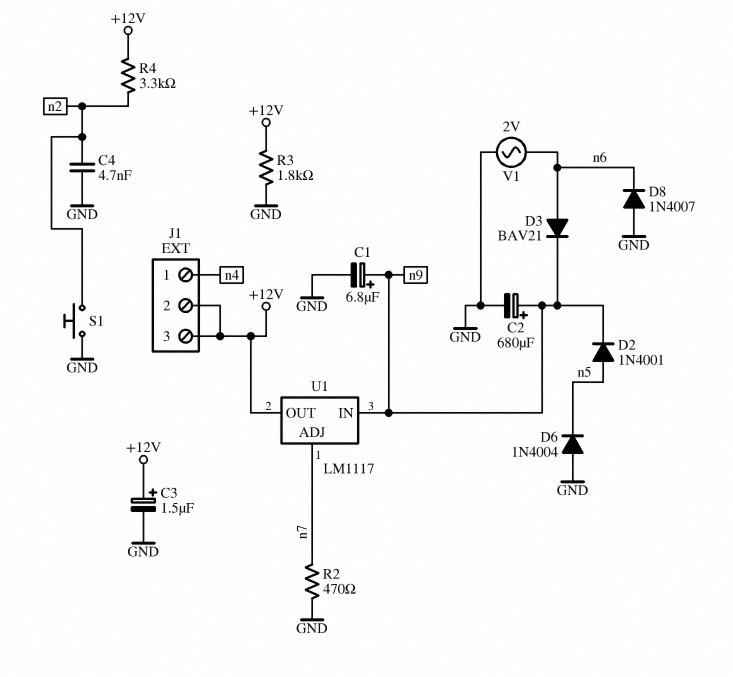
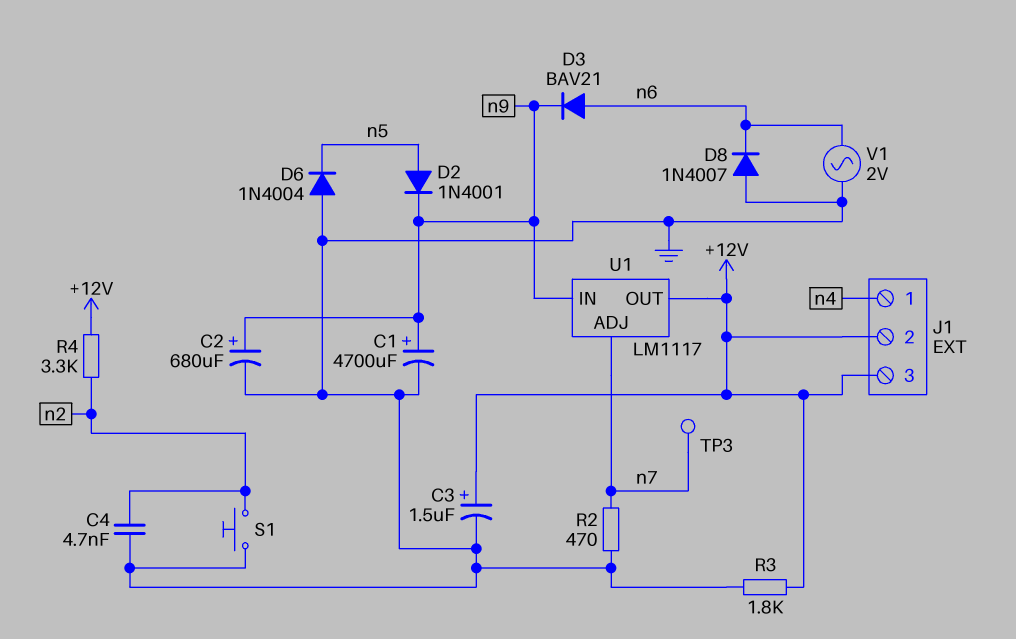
C1: 6.8uF (plus n9, minus GND) -> 4700uF (plus n9, minus GND)
TP3: none -> test point (n7)

